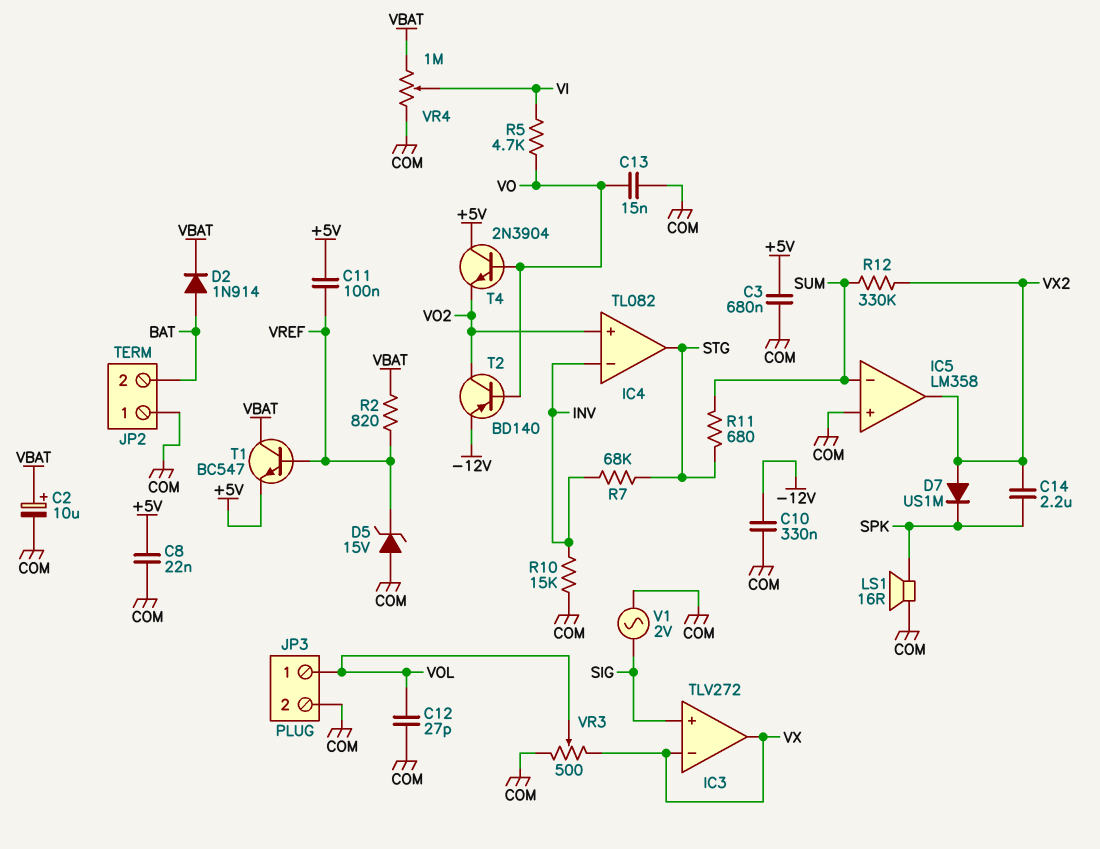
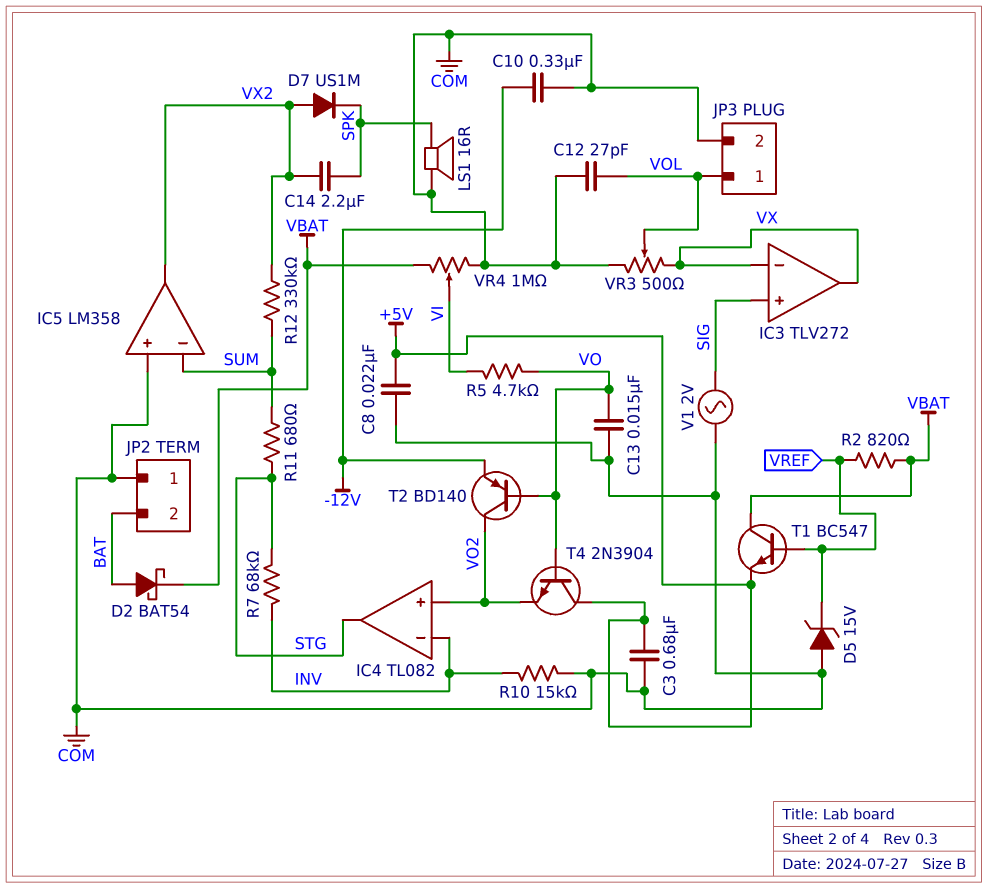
C2: 10uF (plus VBAT, minus COM) -> none
C11: 100nF (+5V, VREF) -> none
D2: diode 1N914 (A BAT, K VBAT) -> schottky BAT54 (A BAT, K VBAT)

